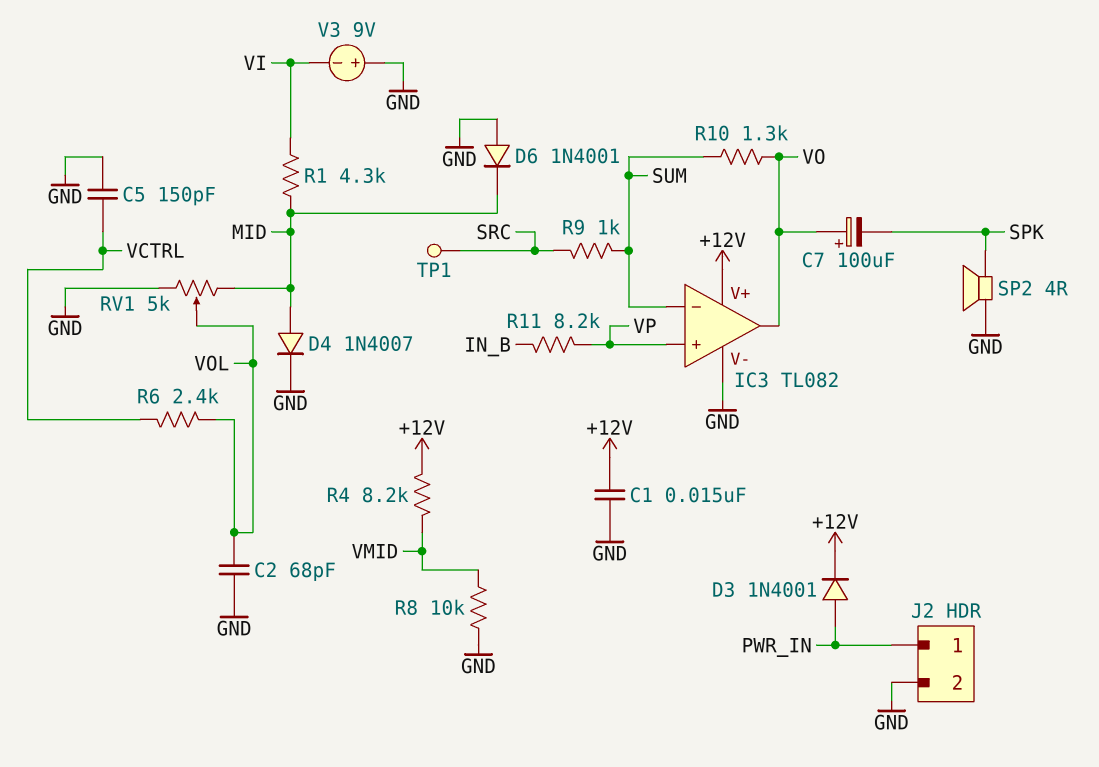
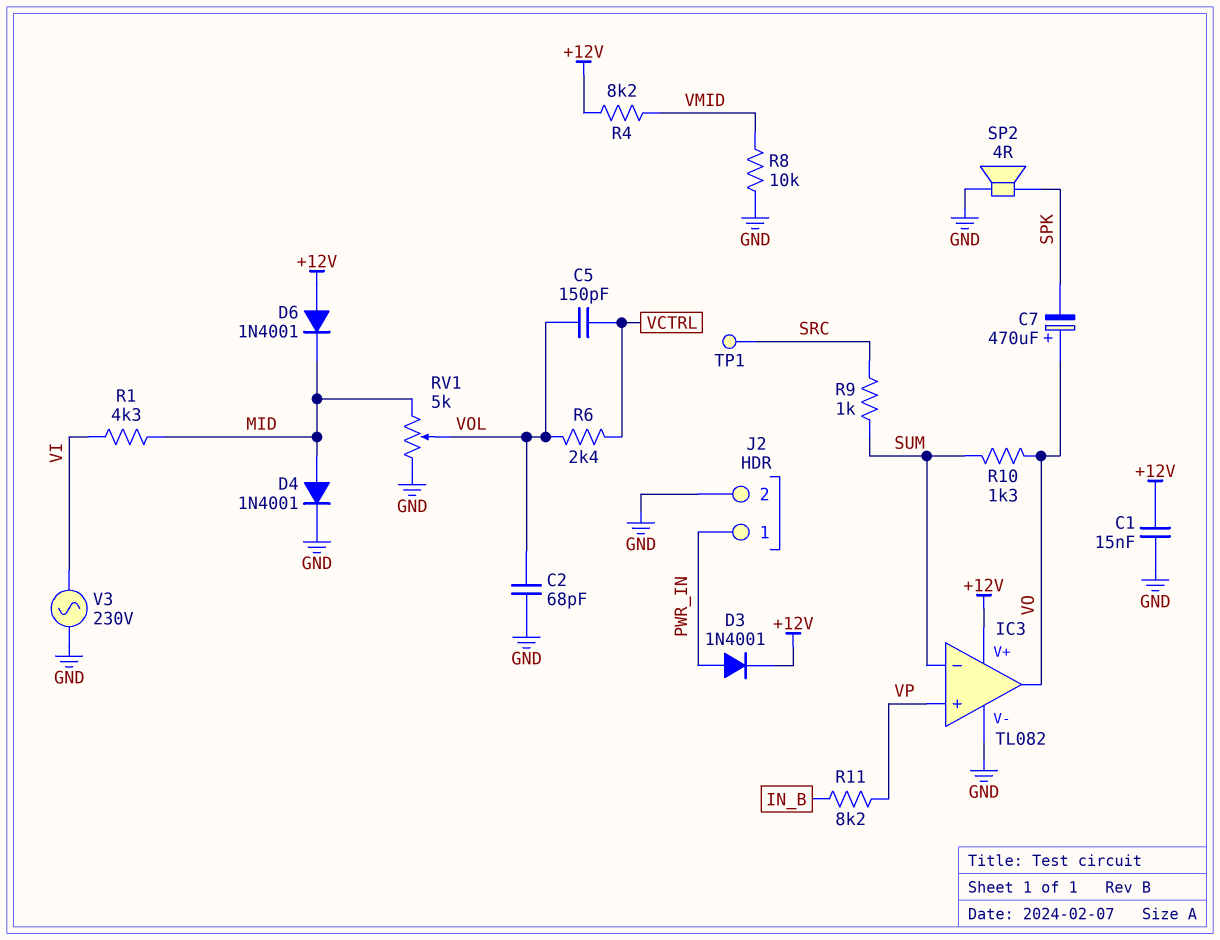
C5: 150pF (GND, VCTRL) -> 150pF (VCTRL, VOL)
C7: 100uF (plus VO, minus SPK) -> 470uF (plus VO, minus SPK)
D4: diode 1N4007 (A MID, K GND) -> diode 1N4001 (A MID, K GND)
D6: diode 1N4001 (A GND, K MID) -> diode 1N4001 (A +12V, K MID)
V3: 9V (plus GND, minus VI) -> AC 230V (GND, VI)

